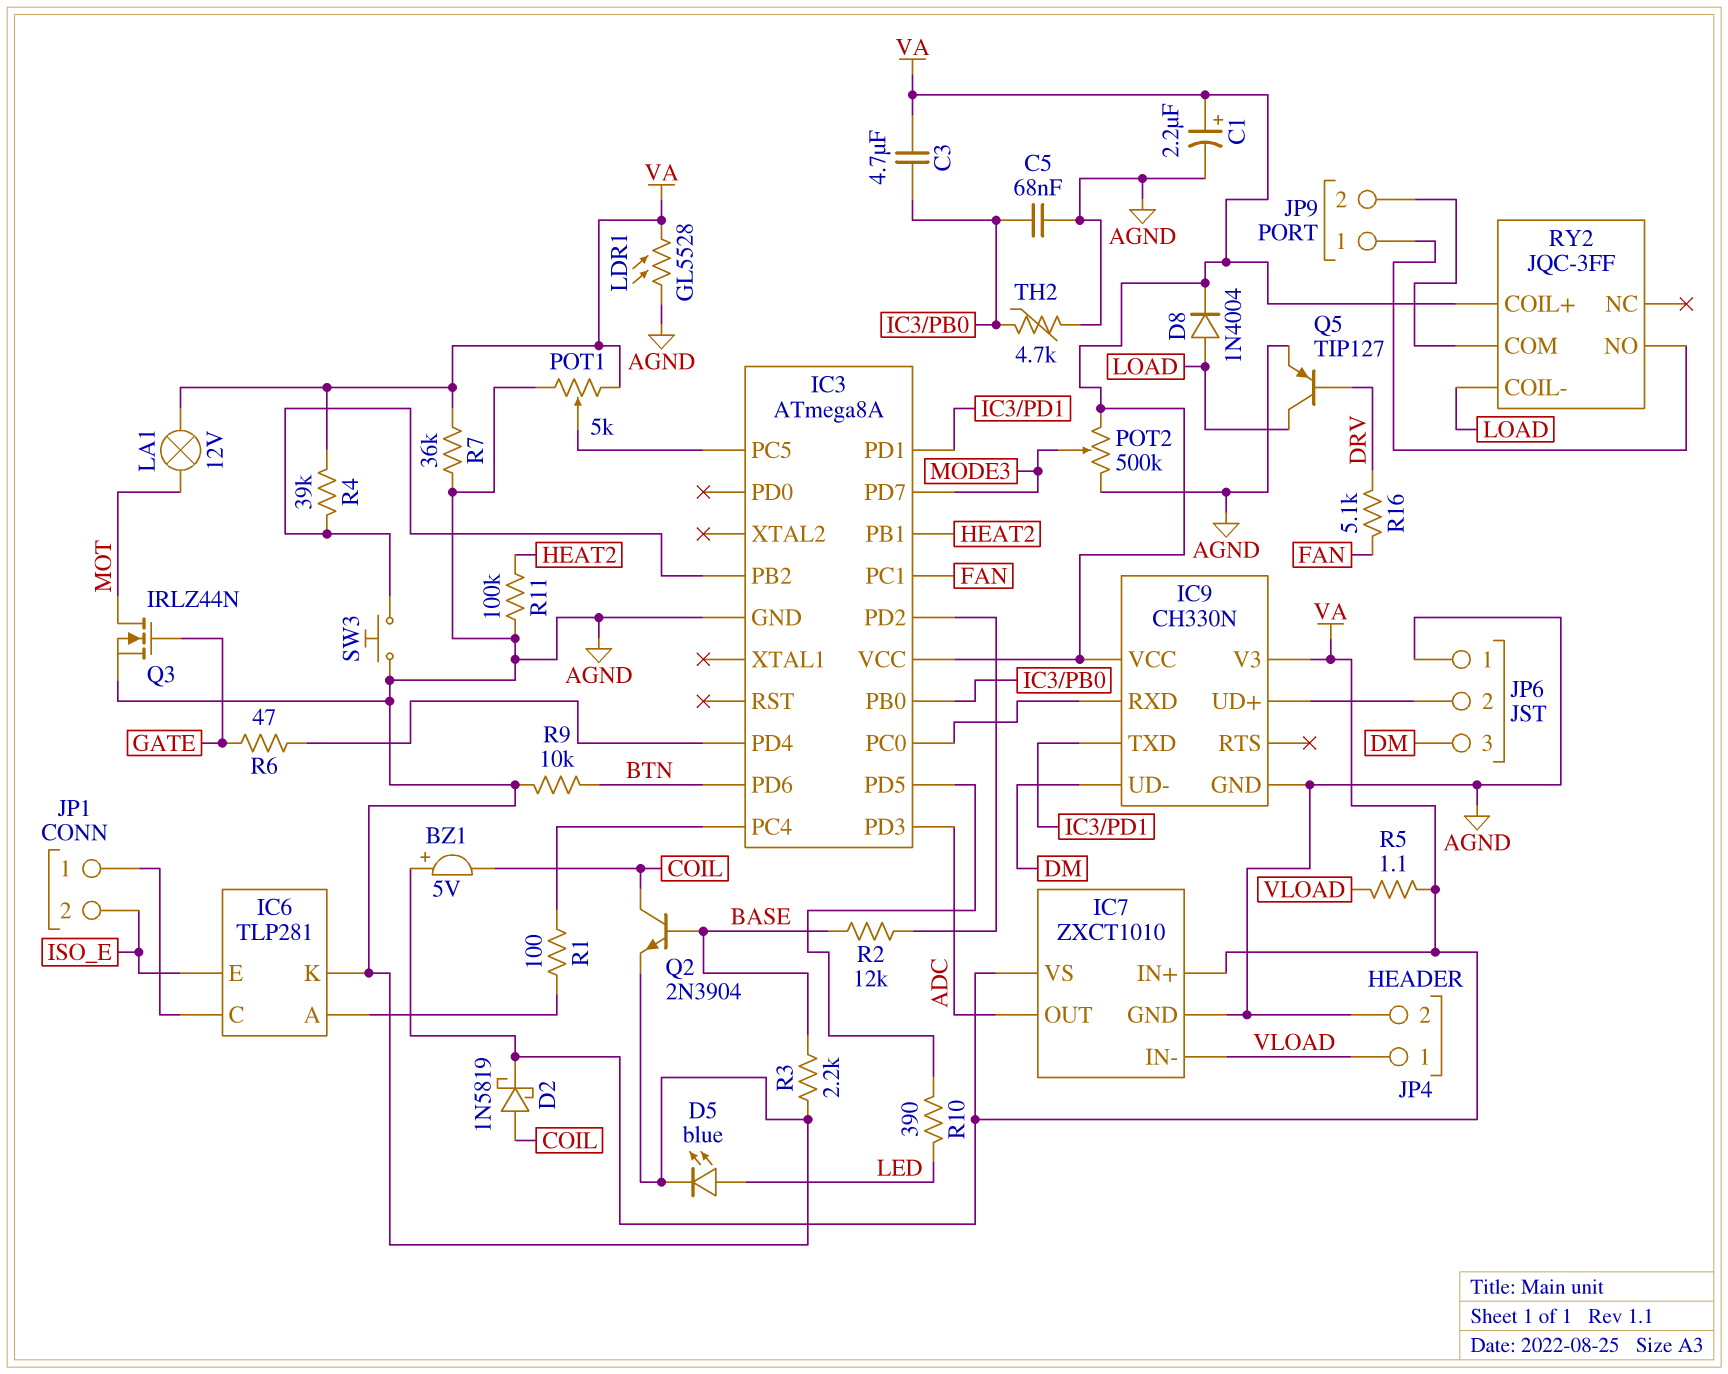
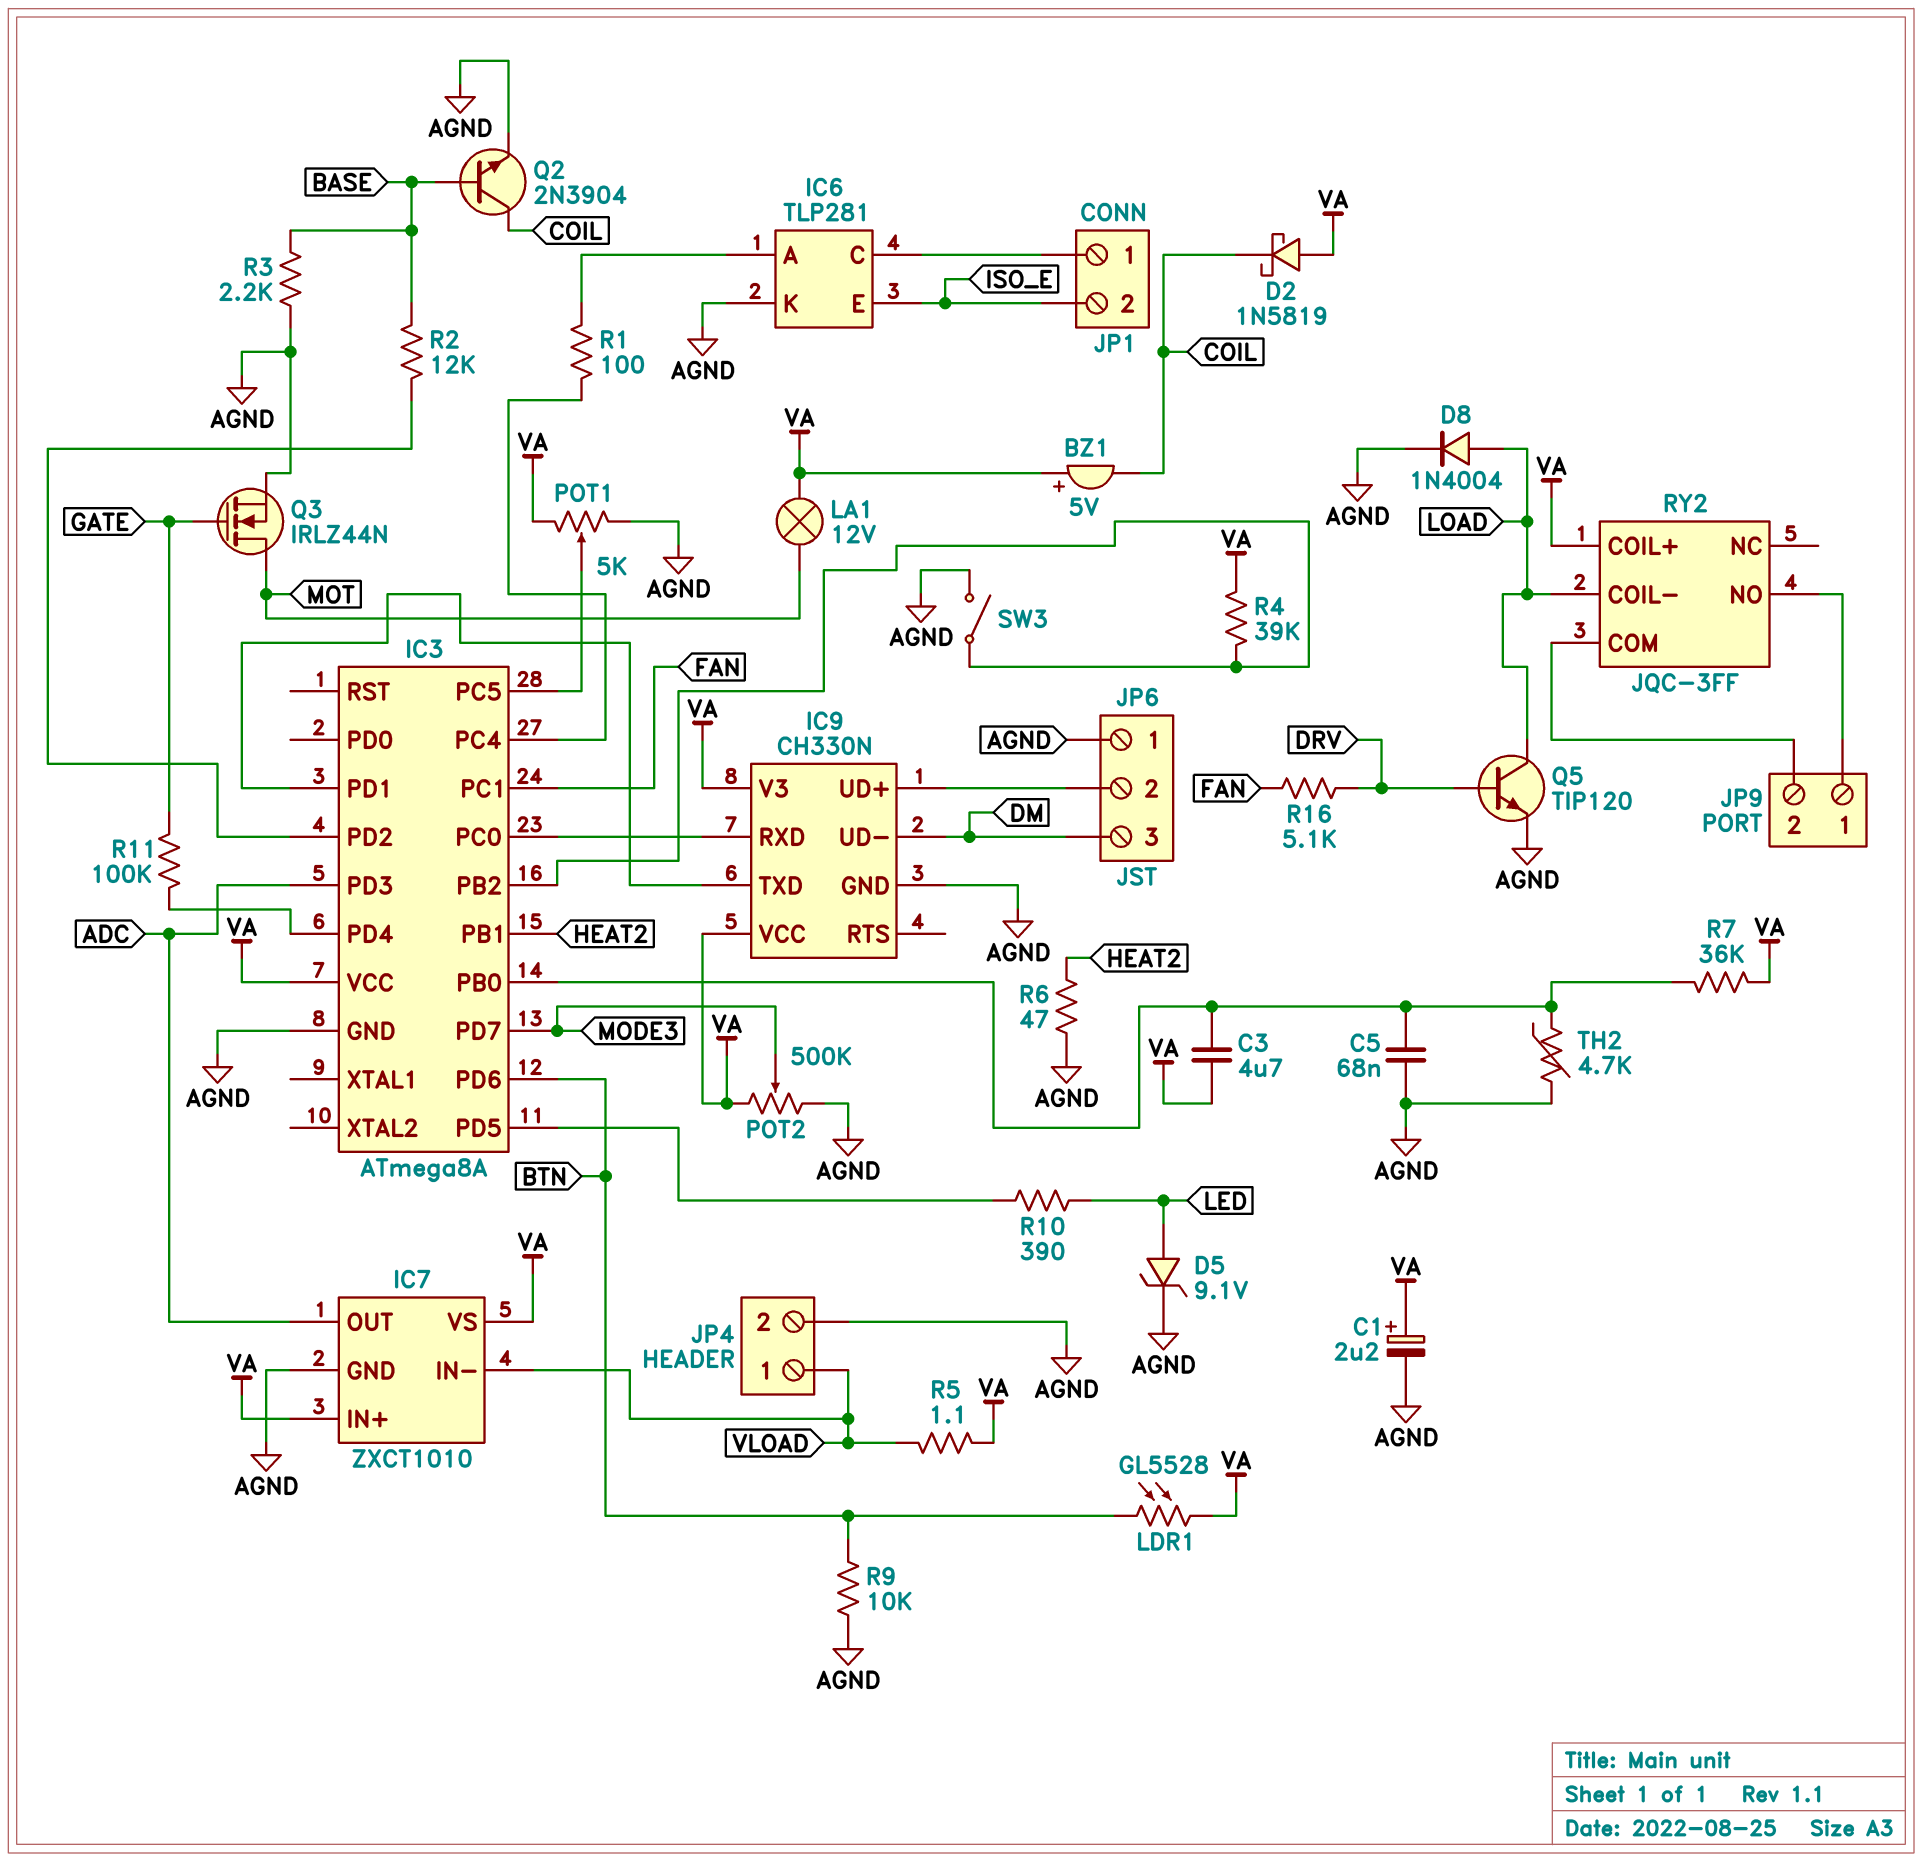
D2: schottky 1N5819 (A COIL, K VA) -> schottky 1N5819 (A VA, K COIL)
D5: LED blue (A LED, K AGND) -> zener 9.1V (A LED, K AGND)
D8: diode 1N4004 (A LOAD, K VA) -> diode 1N4004 (A LOAD, K AGND)
LDR1: GL5528 (AGND, VA) -> GL5528 (BTN, VA)
Q5: PNP TIP127 (B DRV, C LOAD, E AGND) -> NPN TIP120 (B DRV, C LOAD, E AGND)
R6: 47 (GATE, IC3/PD4) -> 47 (AGND, HEAT2)
R7: 36k (AGND, VA) -> 36k (IC3/PB0, VA)
R11: 100k (AGND, HEAT2) -> 100k (GATE, IC3/PD4)
SW3: button (AGND, IC3/PB2) -> switch (AGND, IC3/PB2)

